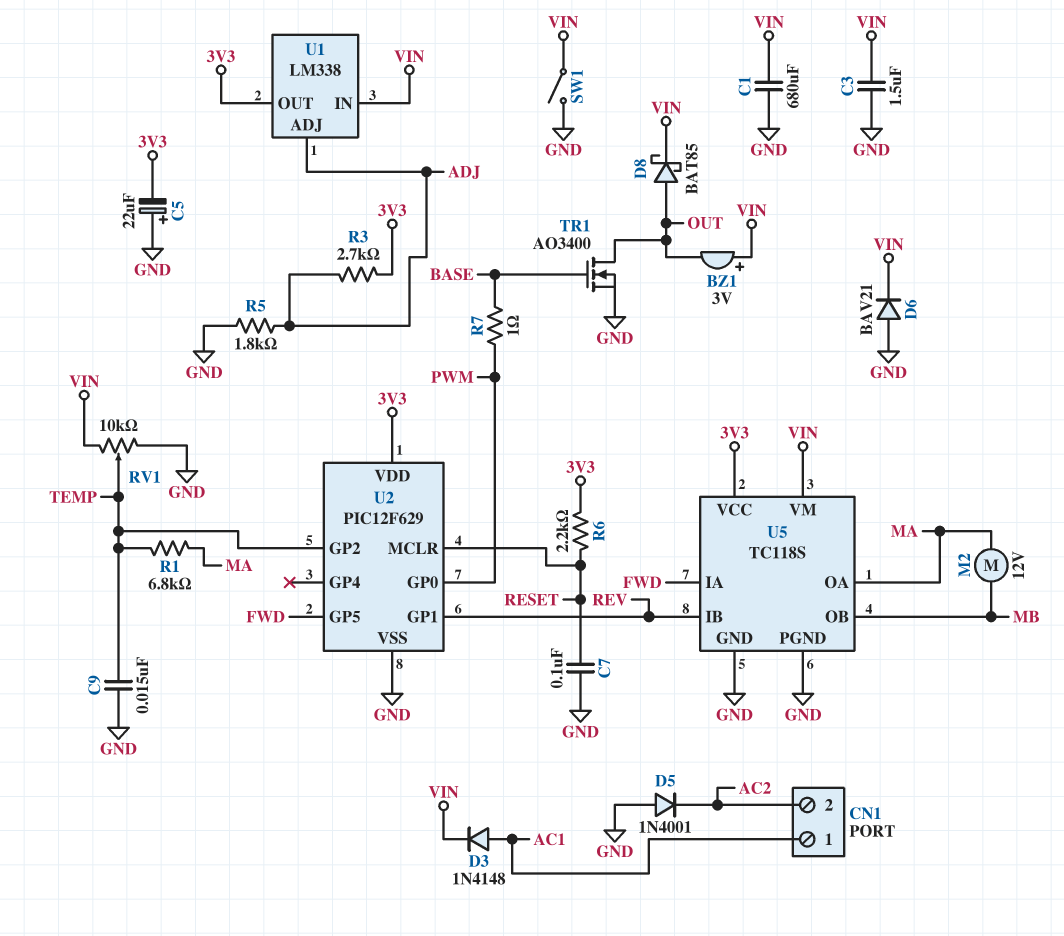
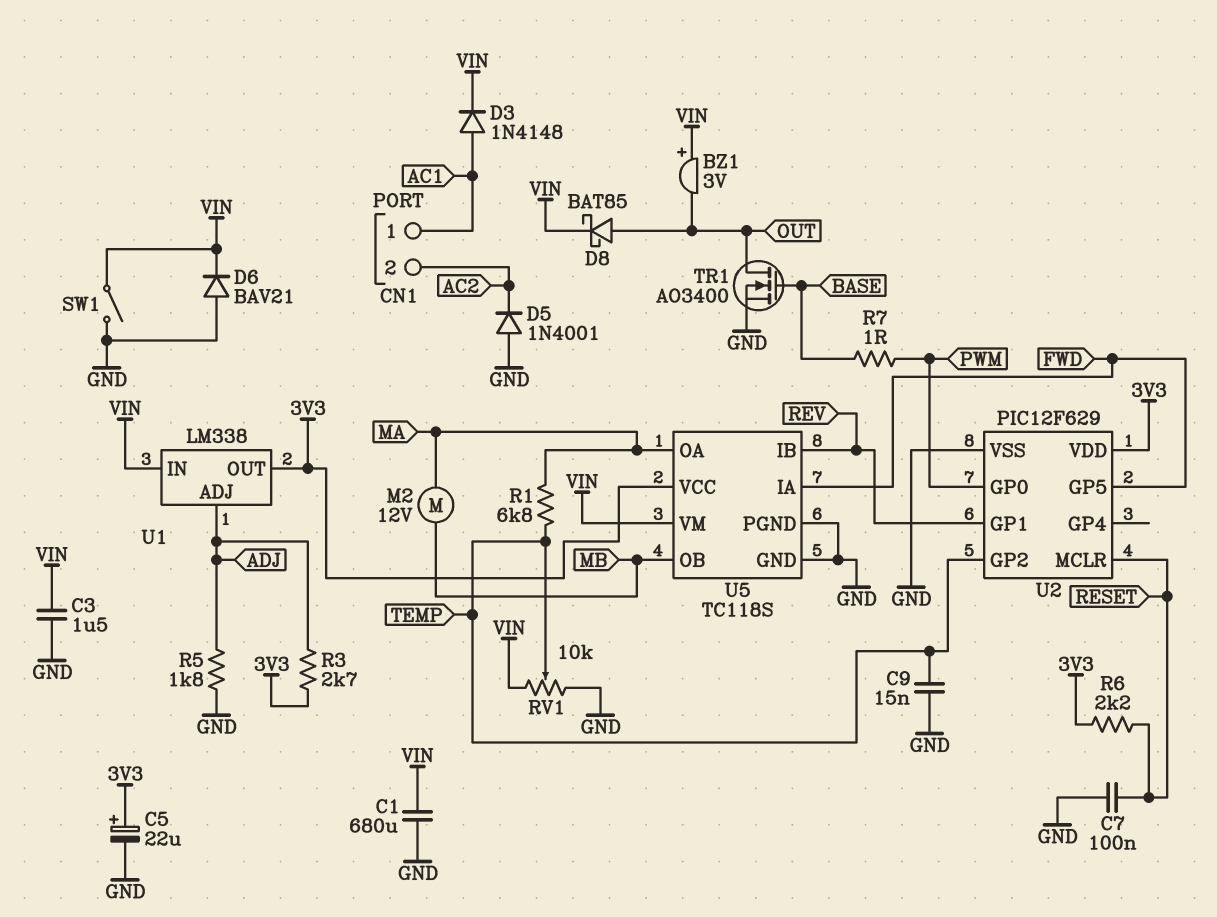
C5: 22uF (plus GND, minus 3V3) -> 22uF (plus 3V3, minus GND)

